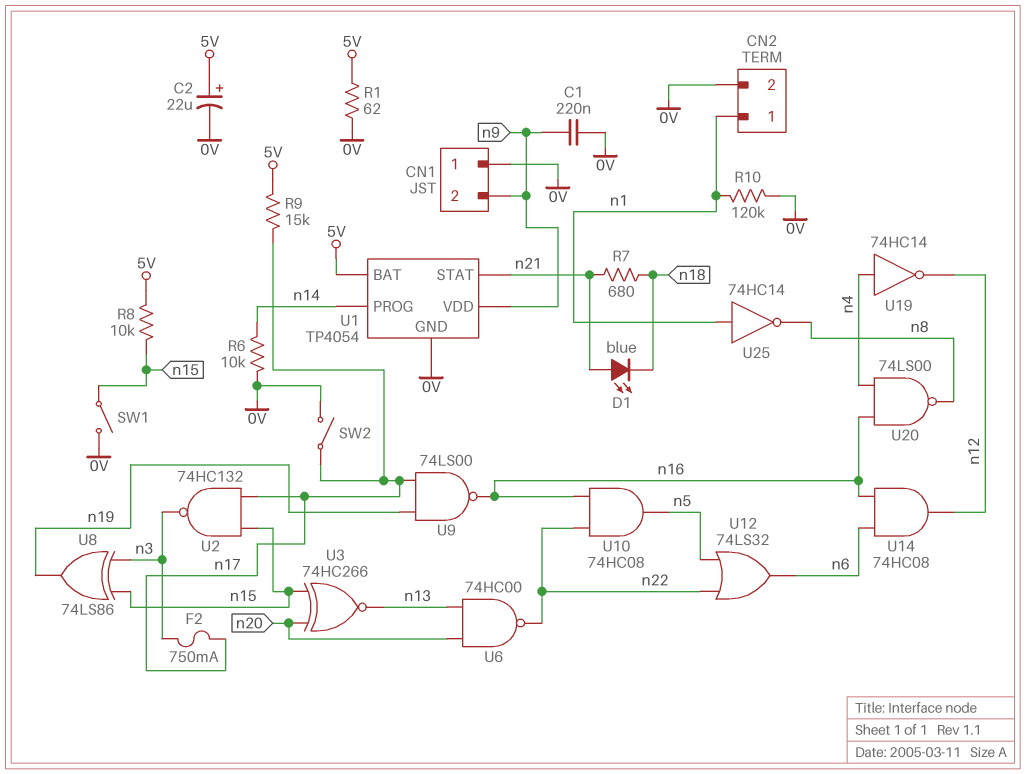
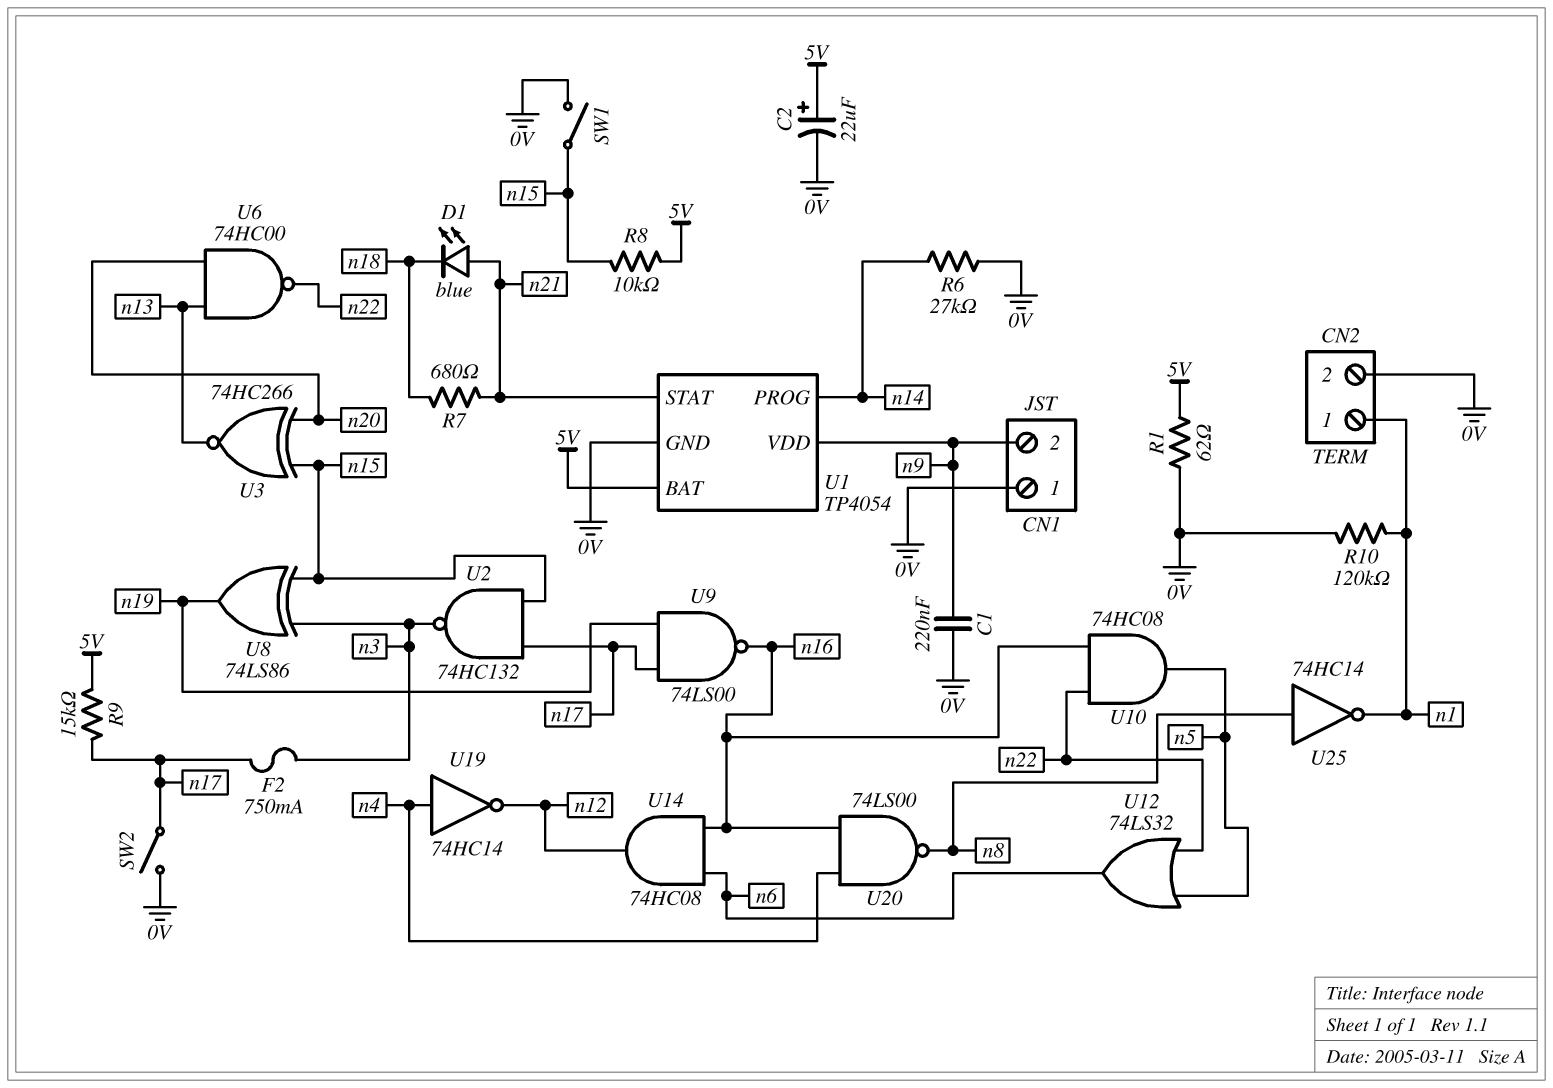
R6: 10k (0V, n14) -> 27k (0V, n14)
U25: NOT 74HC14 (in n1, out n8) -> NOT 74HC14 (in n8, out n1)

